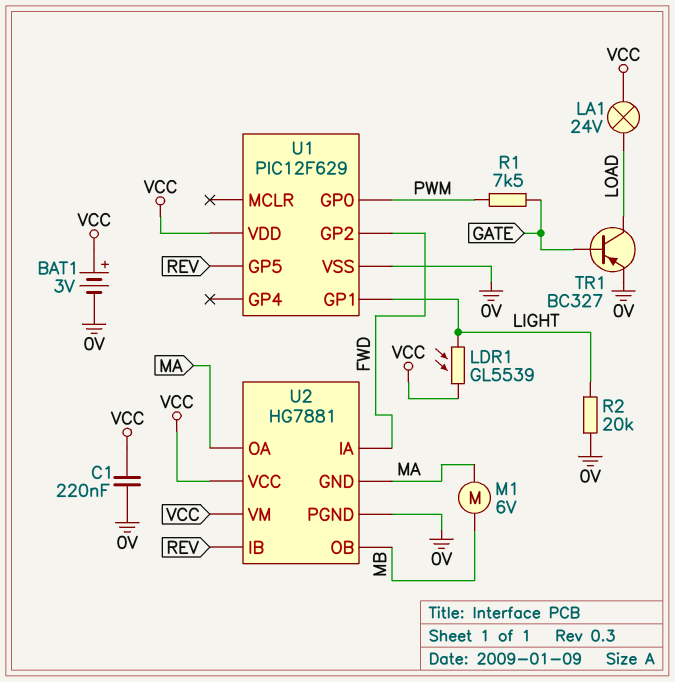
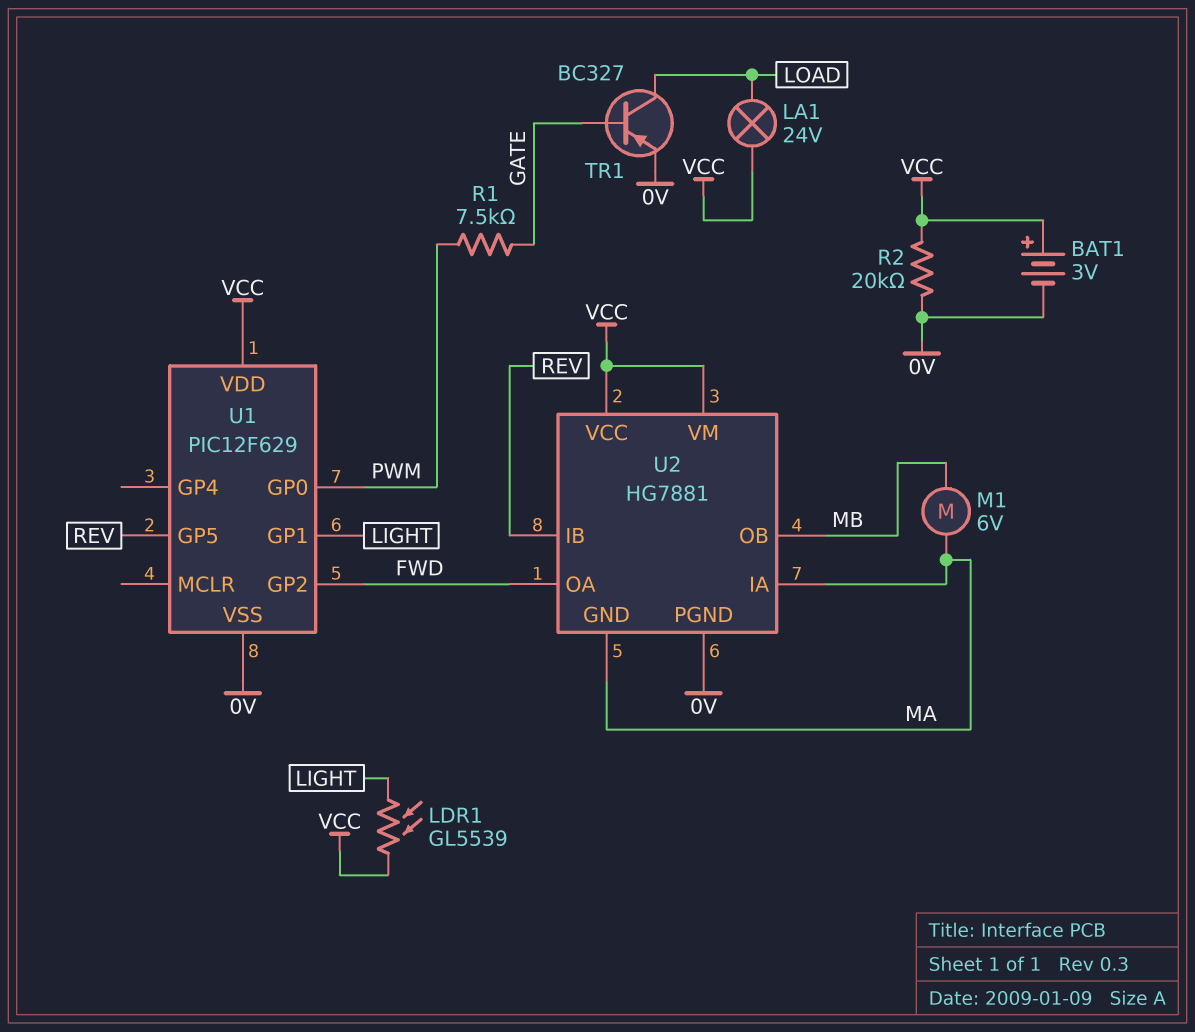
C1: 220nF (0V, VCC) -> none
R2: 20k (0V, LIGHT) -> 20k (0V, VCC)
U2 pin IA: FWD -> MA
U2 pin OA: MA -> FWD

